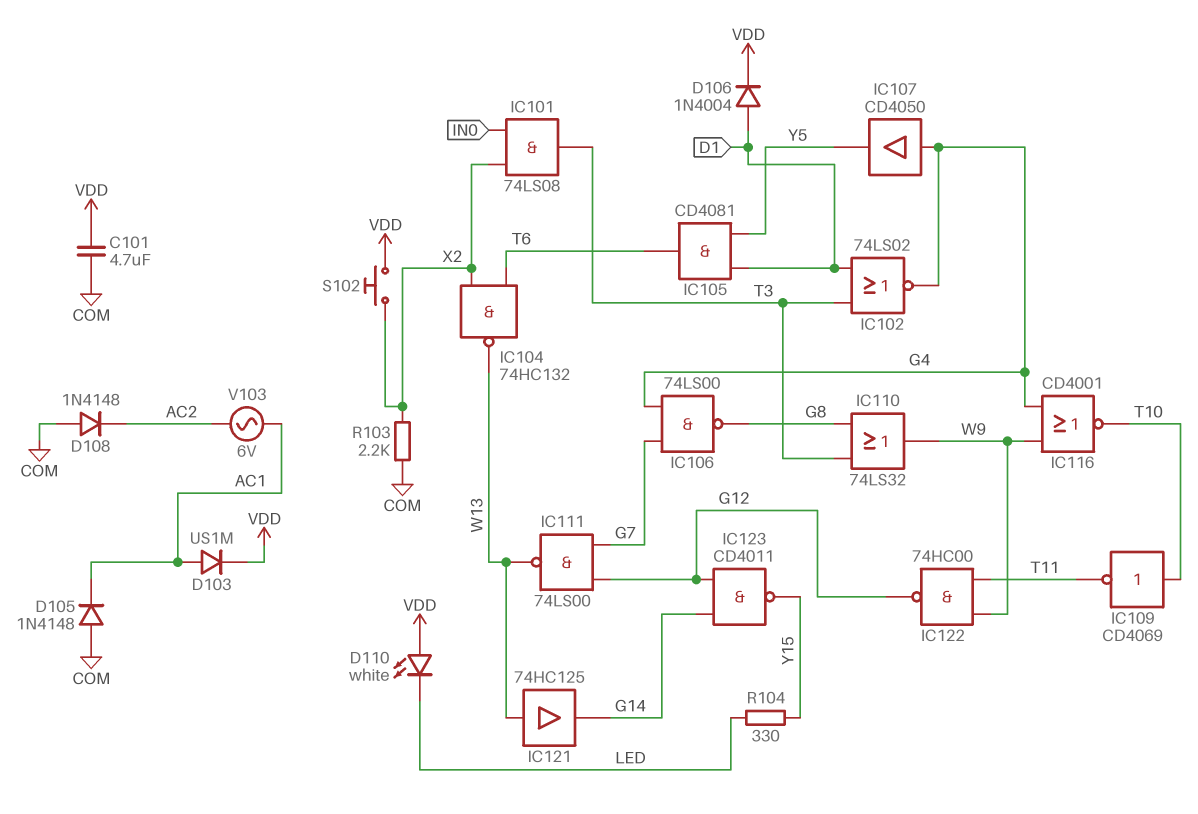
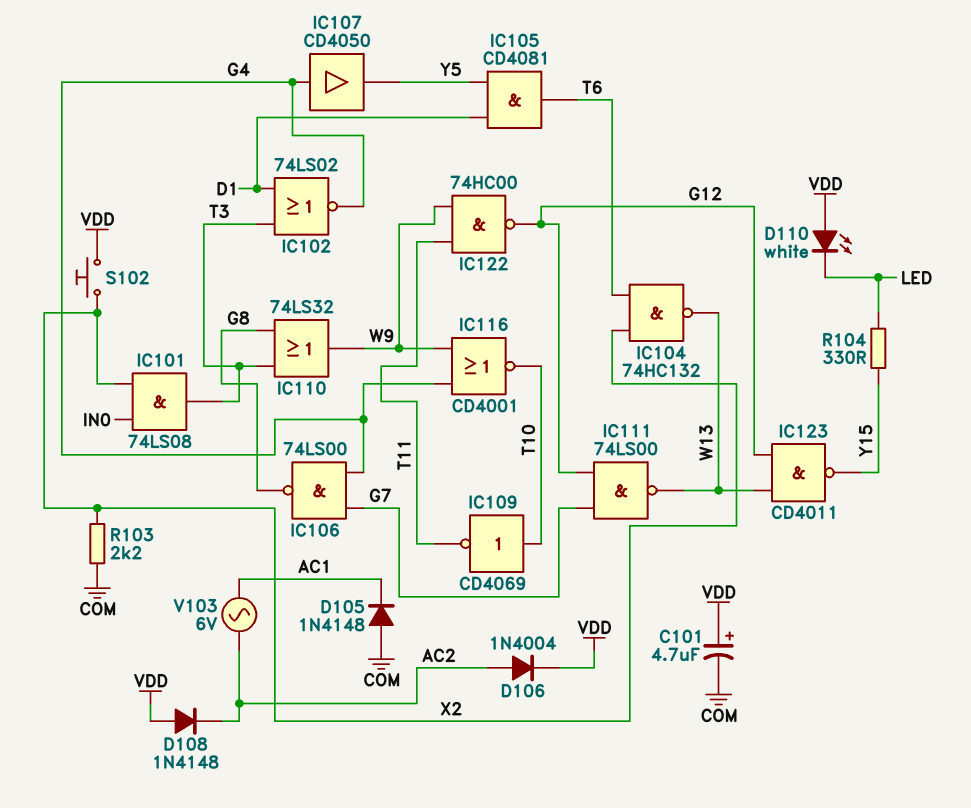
C101: 4.7uF (COM, VDD) -> 4.7uF (plus VDD, minus COM)
D103: diode US1M (A AC1, K VDD) -> none
D106: diode 1N4004 (A D1, K VDD) -> diode 1N4004 (A AC2, K VDD)
D108: diode 1N4148 (A COM, K AC2) -> diode 1N4148 (A VDD, K AC2)
IC121: buffer 74HC125 (in W13, out G14) -> none
IC123: NAND CD4011 (in G12, in G14, out Y15) -> NAND CD4011 (in G12, in W13, out Y15)

